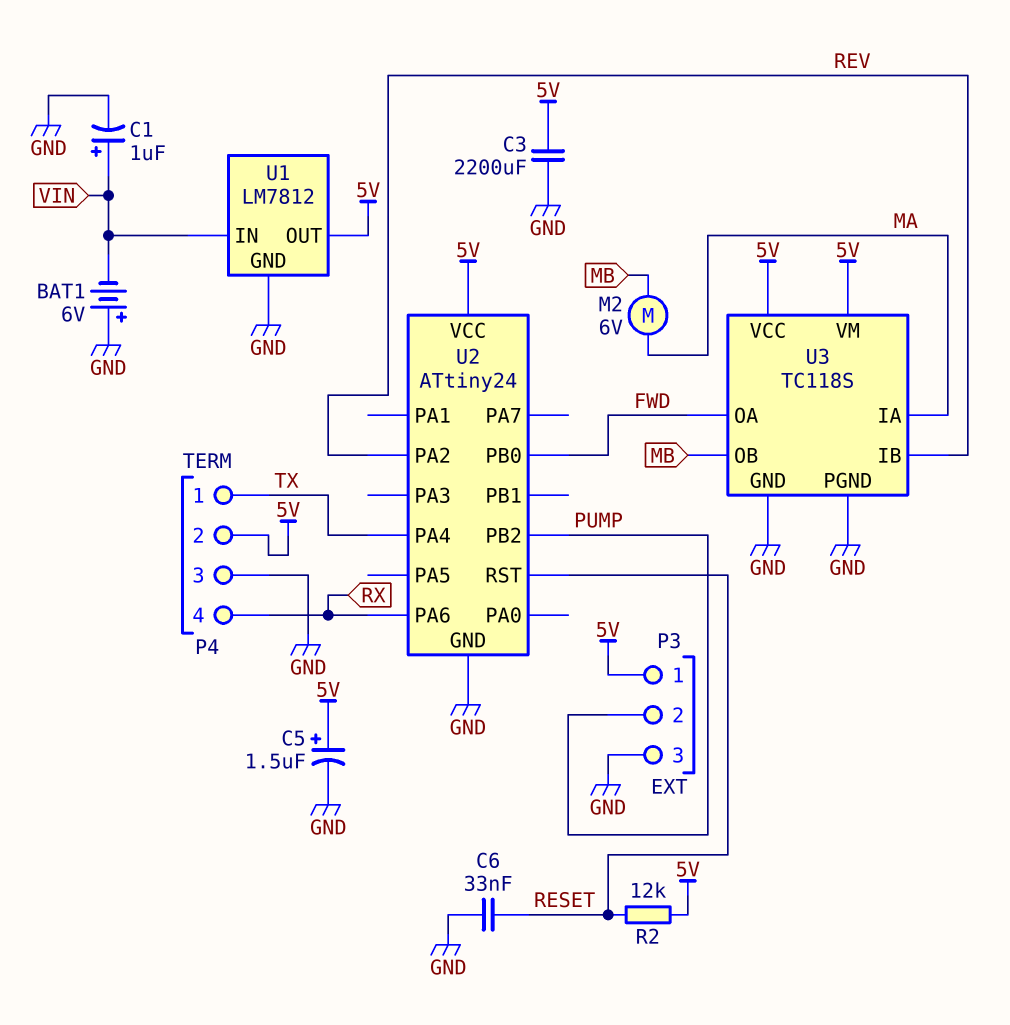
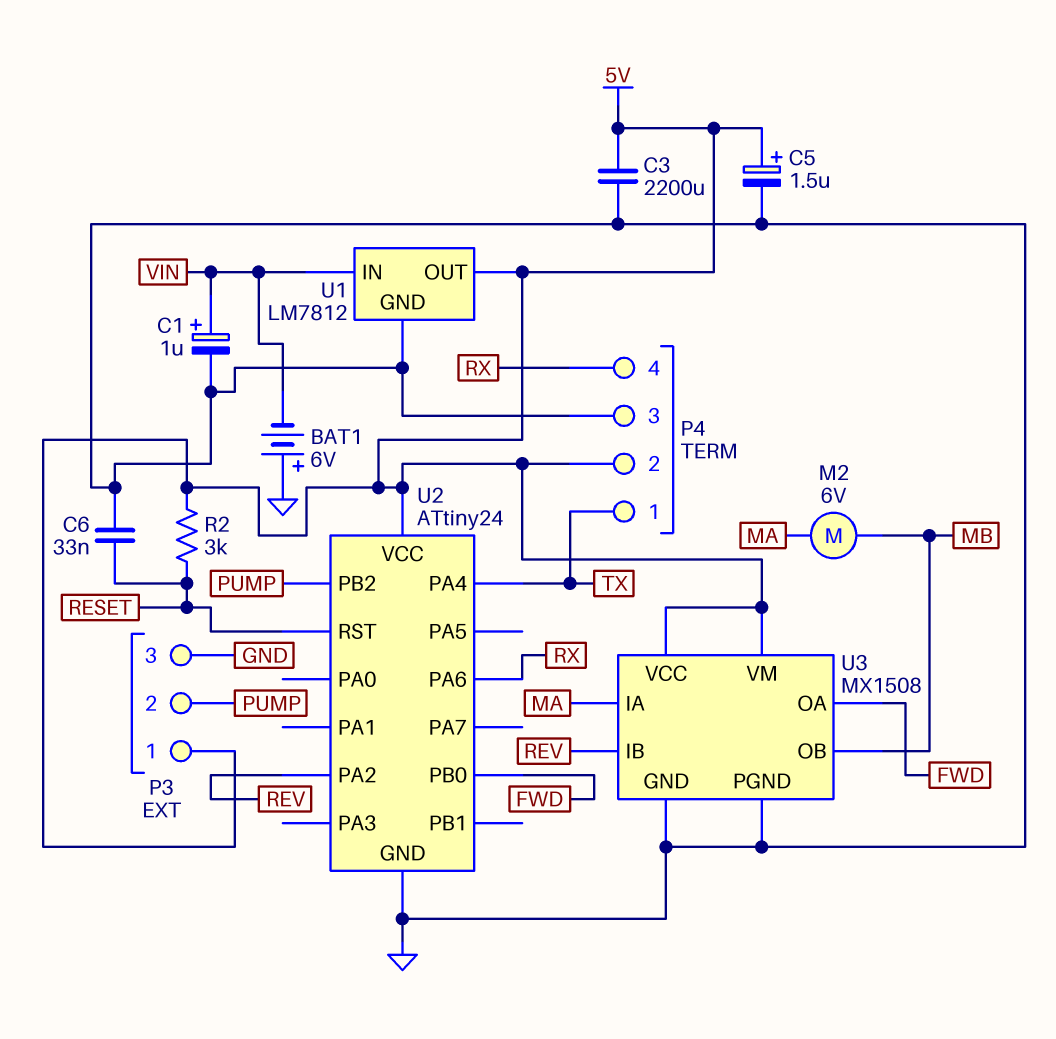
R2: 12k (5V, RESET) -> 3k (5V, RESET)
U3: TC118S -> MX1508

